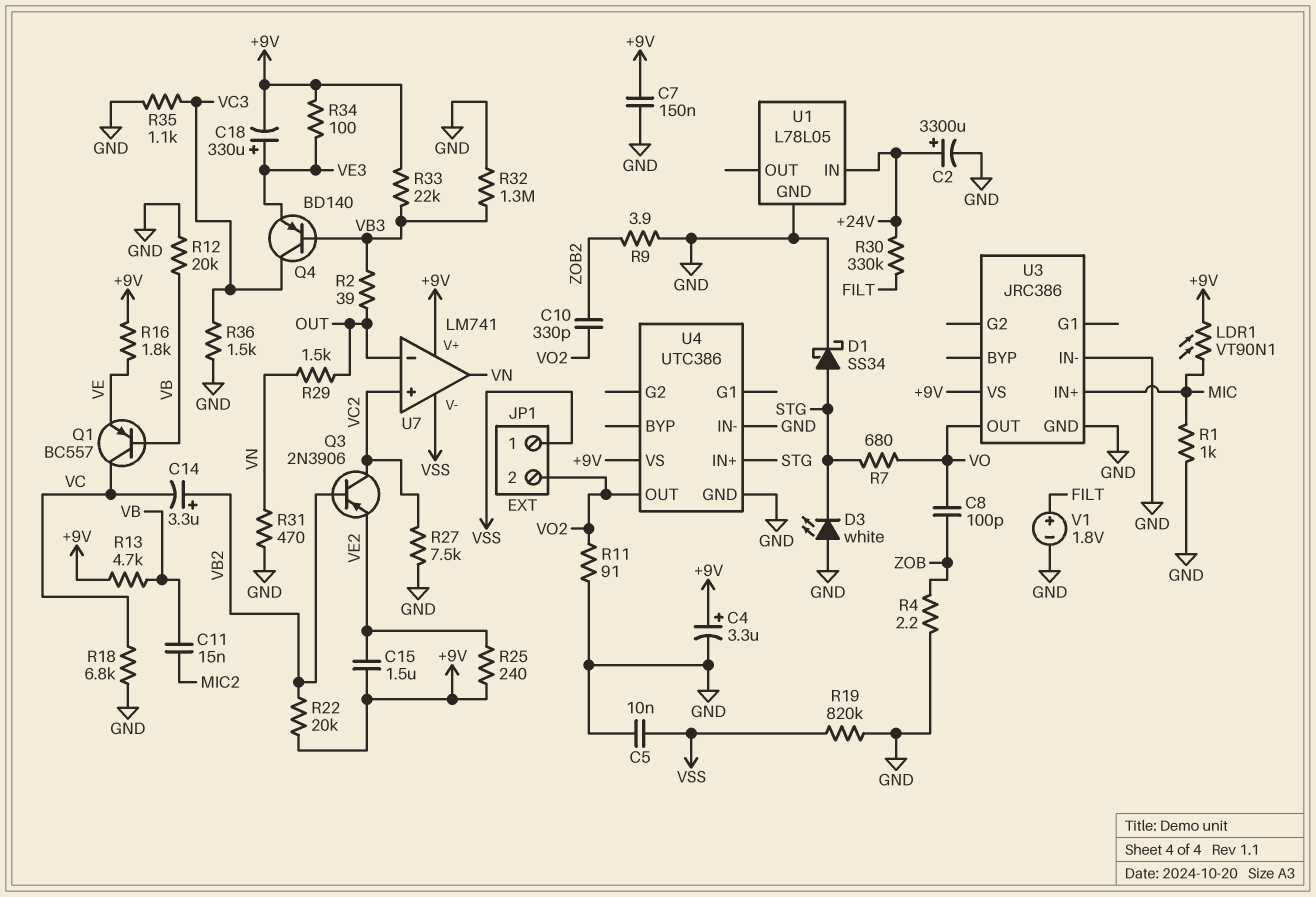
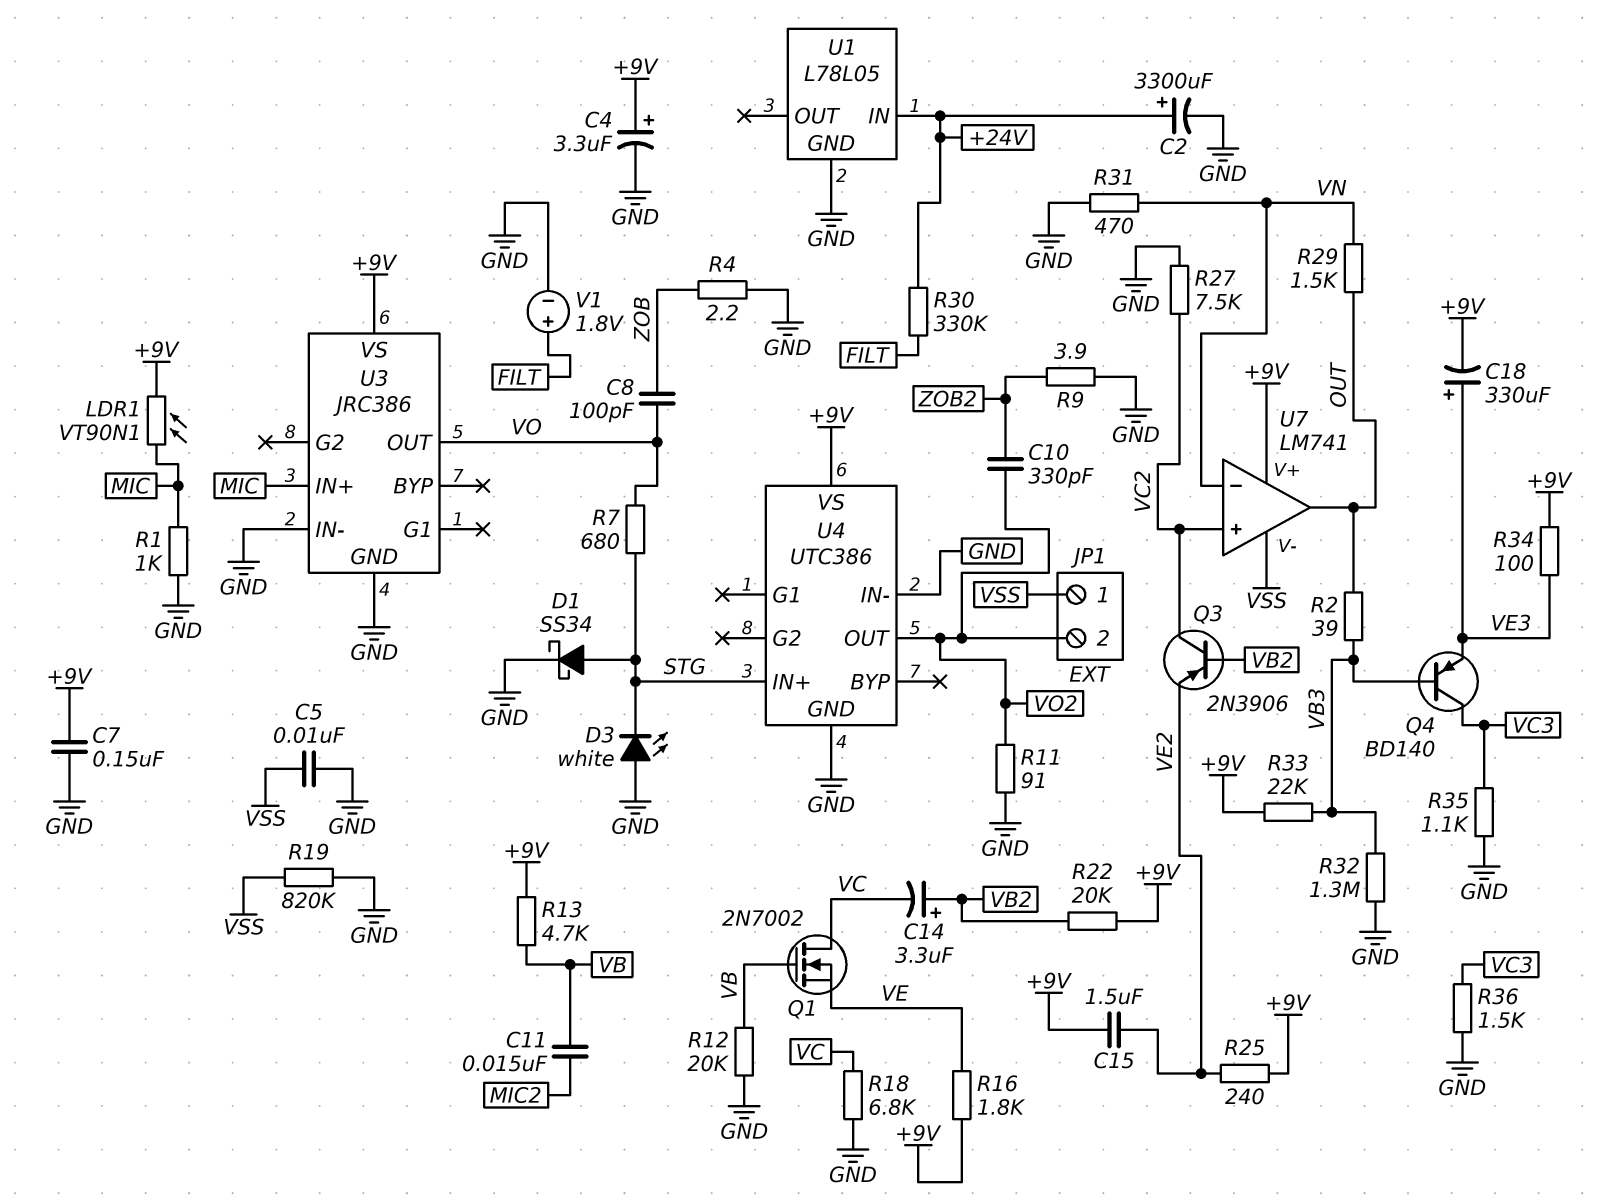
Q1: PNP BC557 (B VB, C VC, E VE) -> NMOS 2N7002 (G VB, D VC, S VE)
U7 pin in-: OUT -> VN
U7 pin out: VN -> OUT

